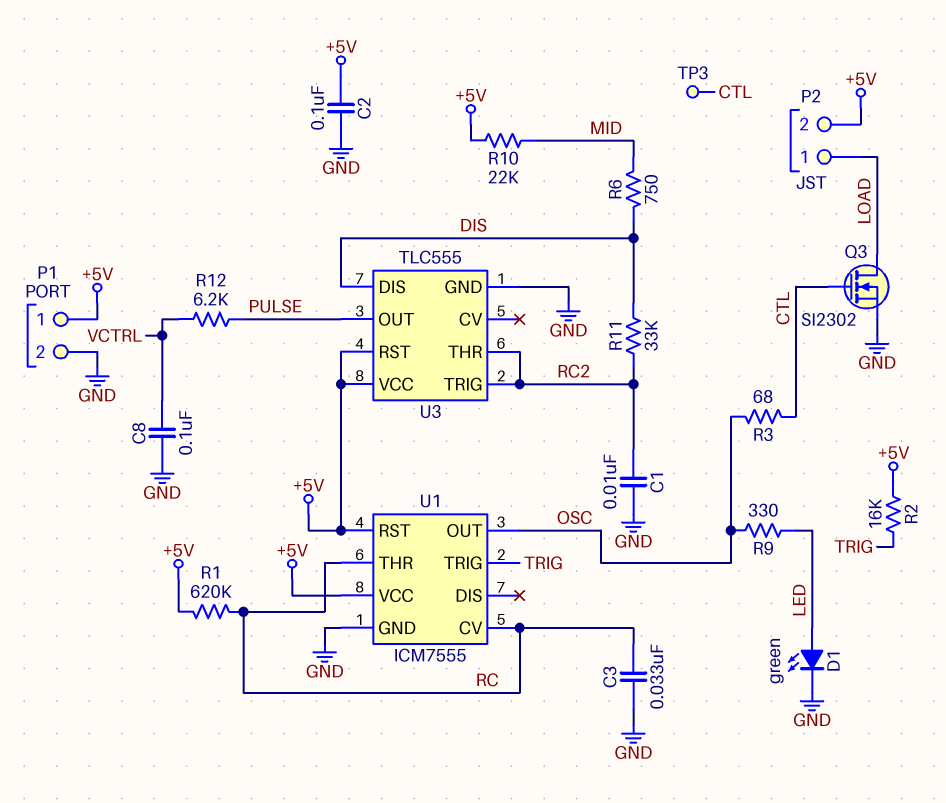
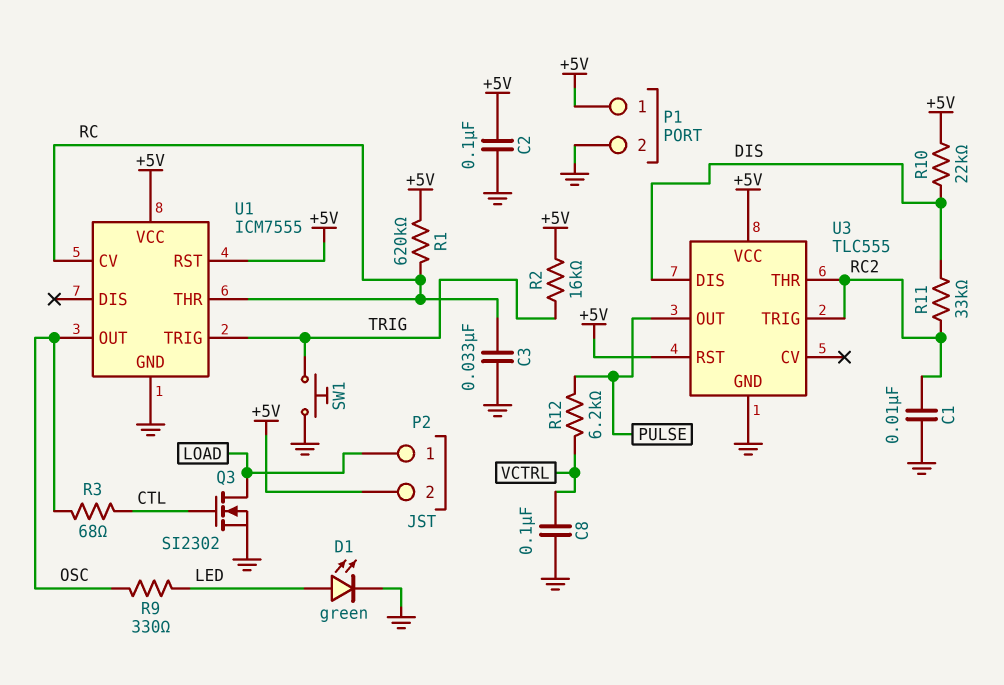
R6: 750 (DIS, MID) -> none
R10: 22k (+5V, MID) -> 22k (+5V, DIS)
SW1: none -> button (GND, TRIG)
TP3: test point (CTL) -> none

